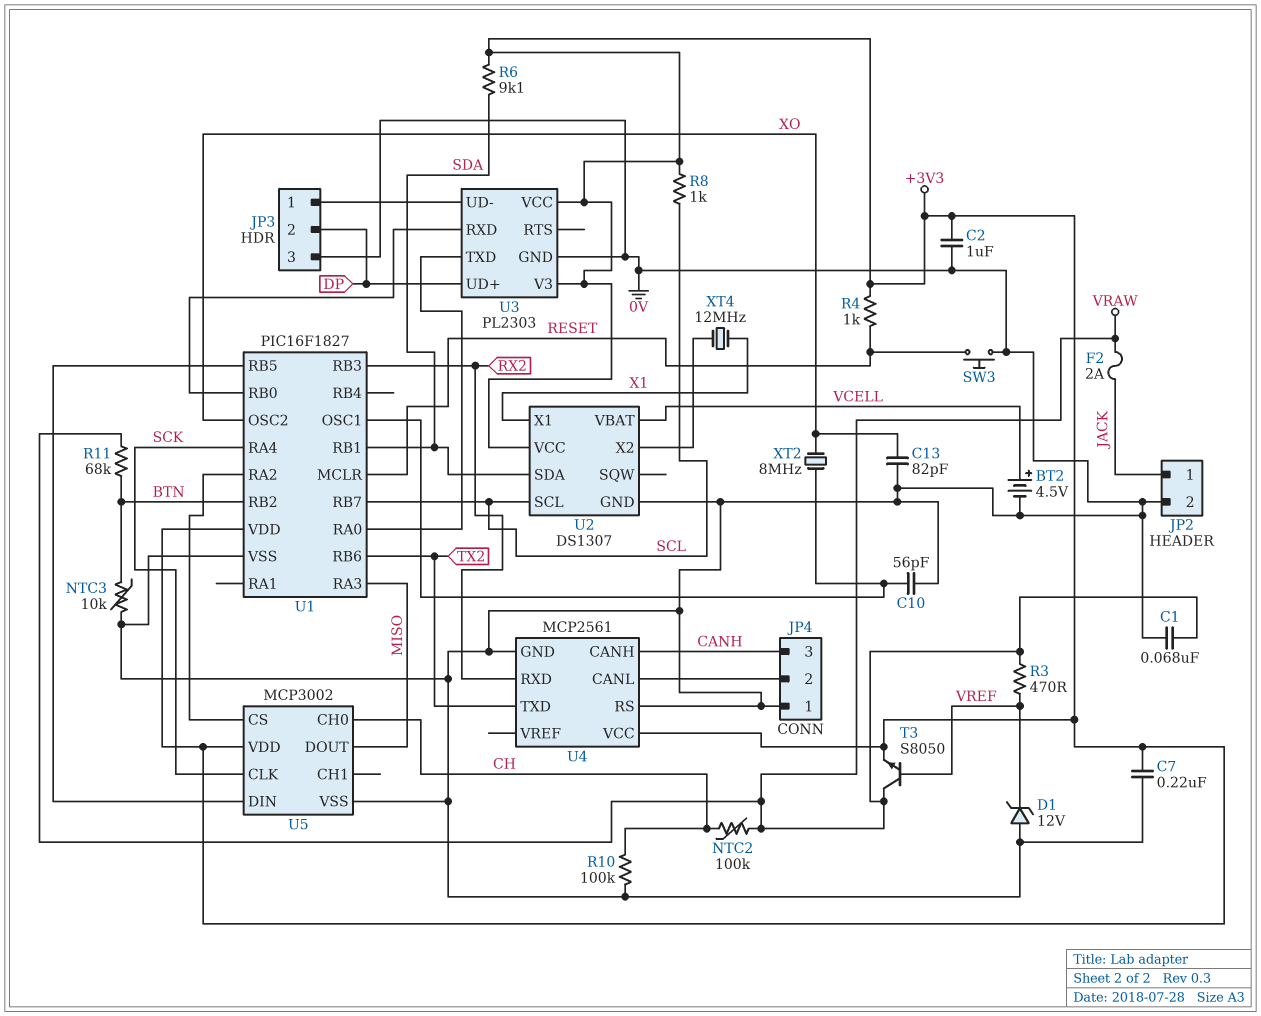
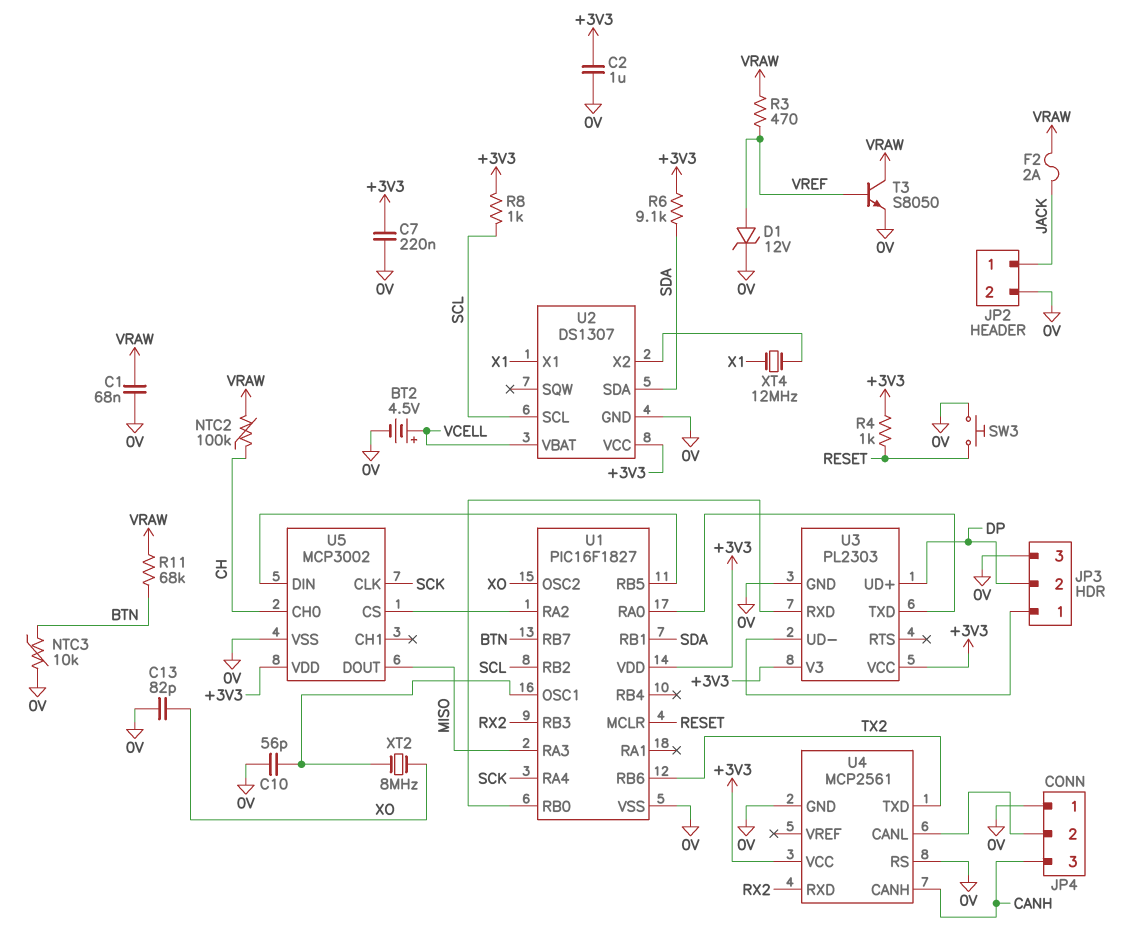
D1: zener 12V (A 0V, K VREF) -> zener 12V (A VREF, K 0V)
R10: 100k (0V, CH) -> none
T3: NPN S8050 (B VREF, C VRAW, E +3V3) -> NPN S8050 (B VREF, C VRAW, E 0V)
U1 pin RB2: BTN -> SCL
U1 pin RB7: SCL -> BTN

